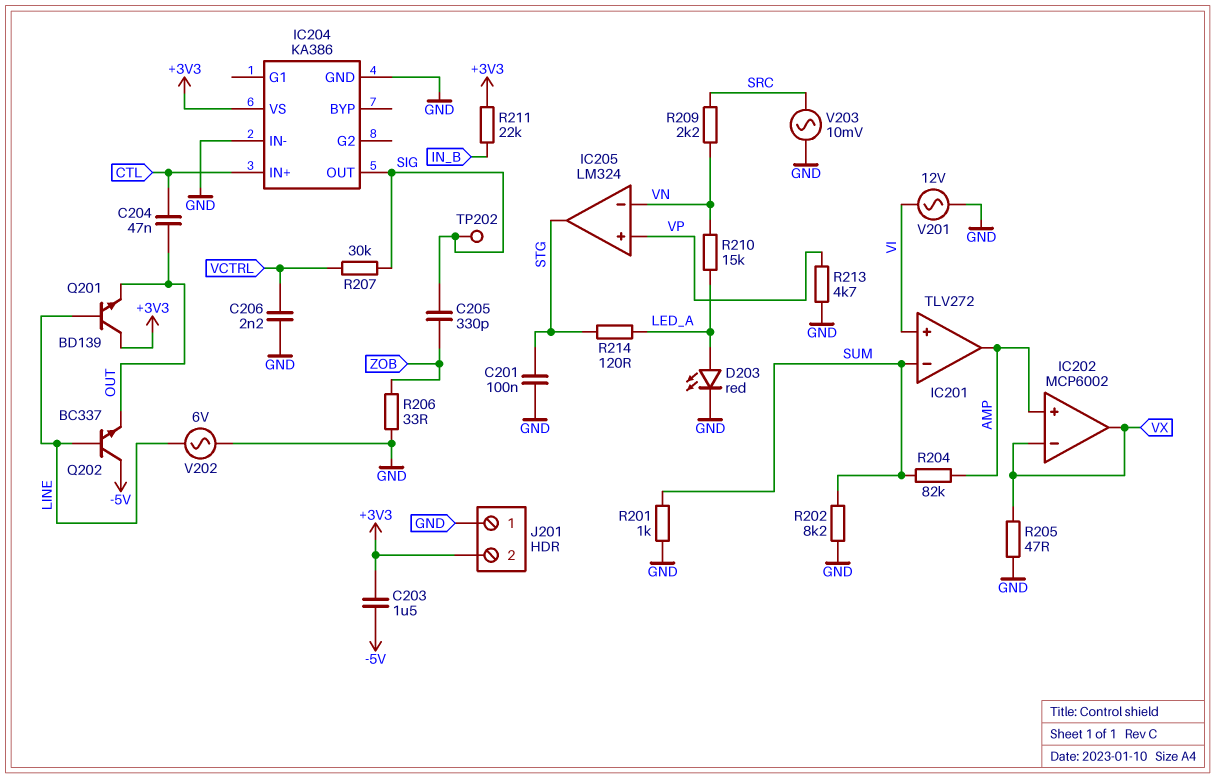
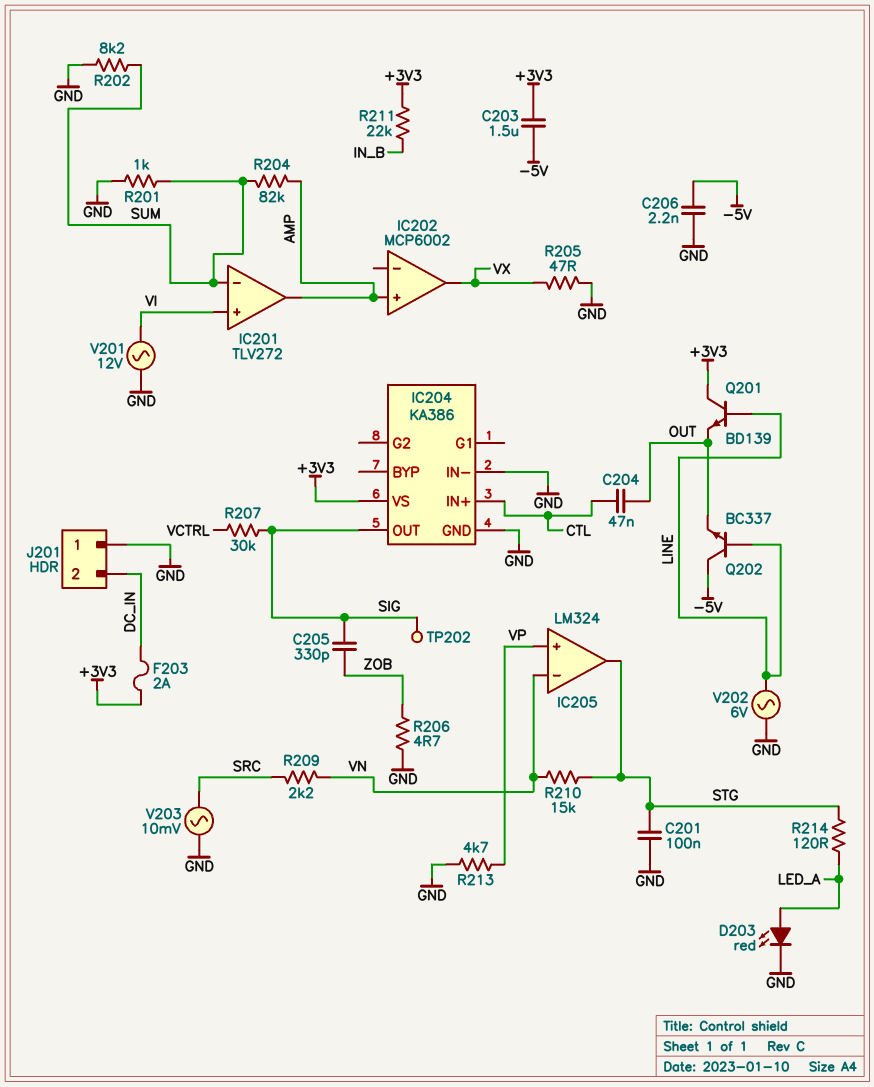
C206: 2.2nF (GND, VCTRL) -> 2.2nF (-5V, GND)
F203: none -> 2A (+3V3, DC_IN)
IC202 pin in-: VX -> none
J201 pin 2: +3V3 -> DC_IN
R206: 33 (GND, ZOB) -> 4.7 (GND, ZOB)
R210: 15k (LED_A, VN) -> 15k (STG, VN)

